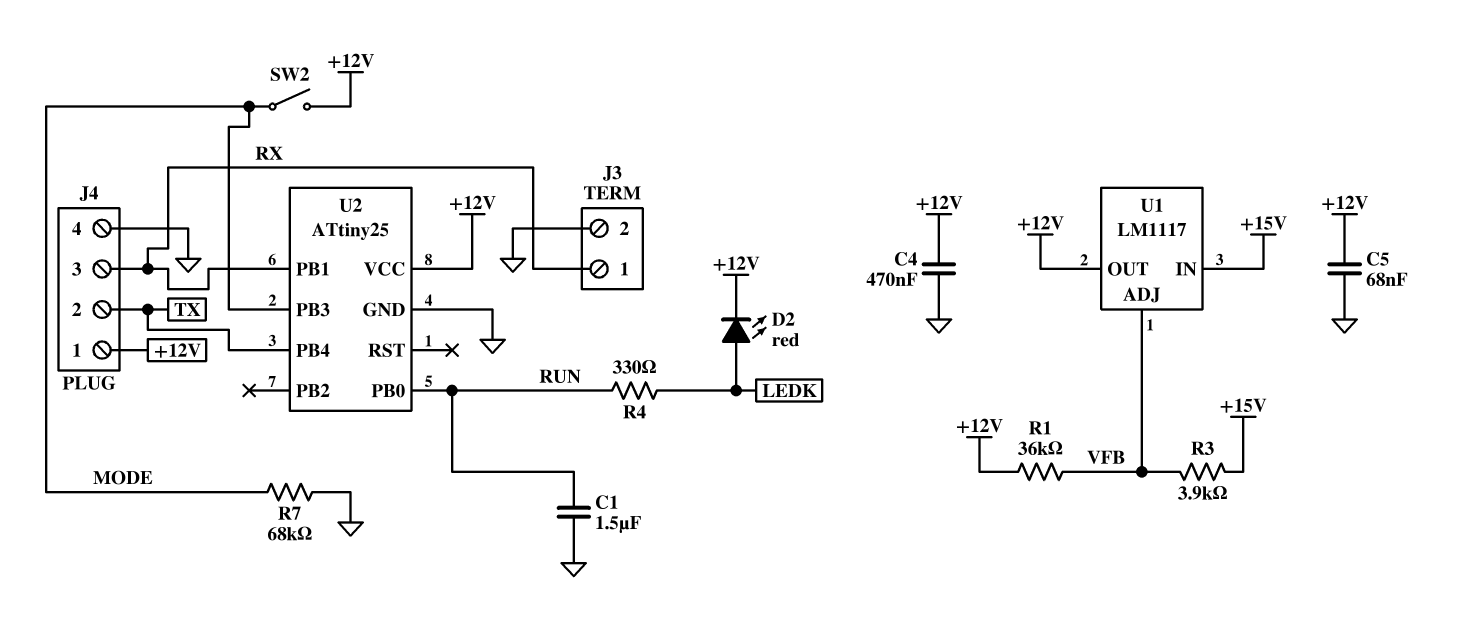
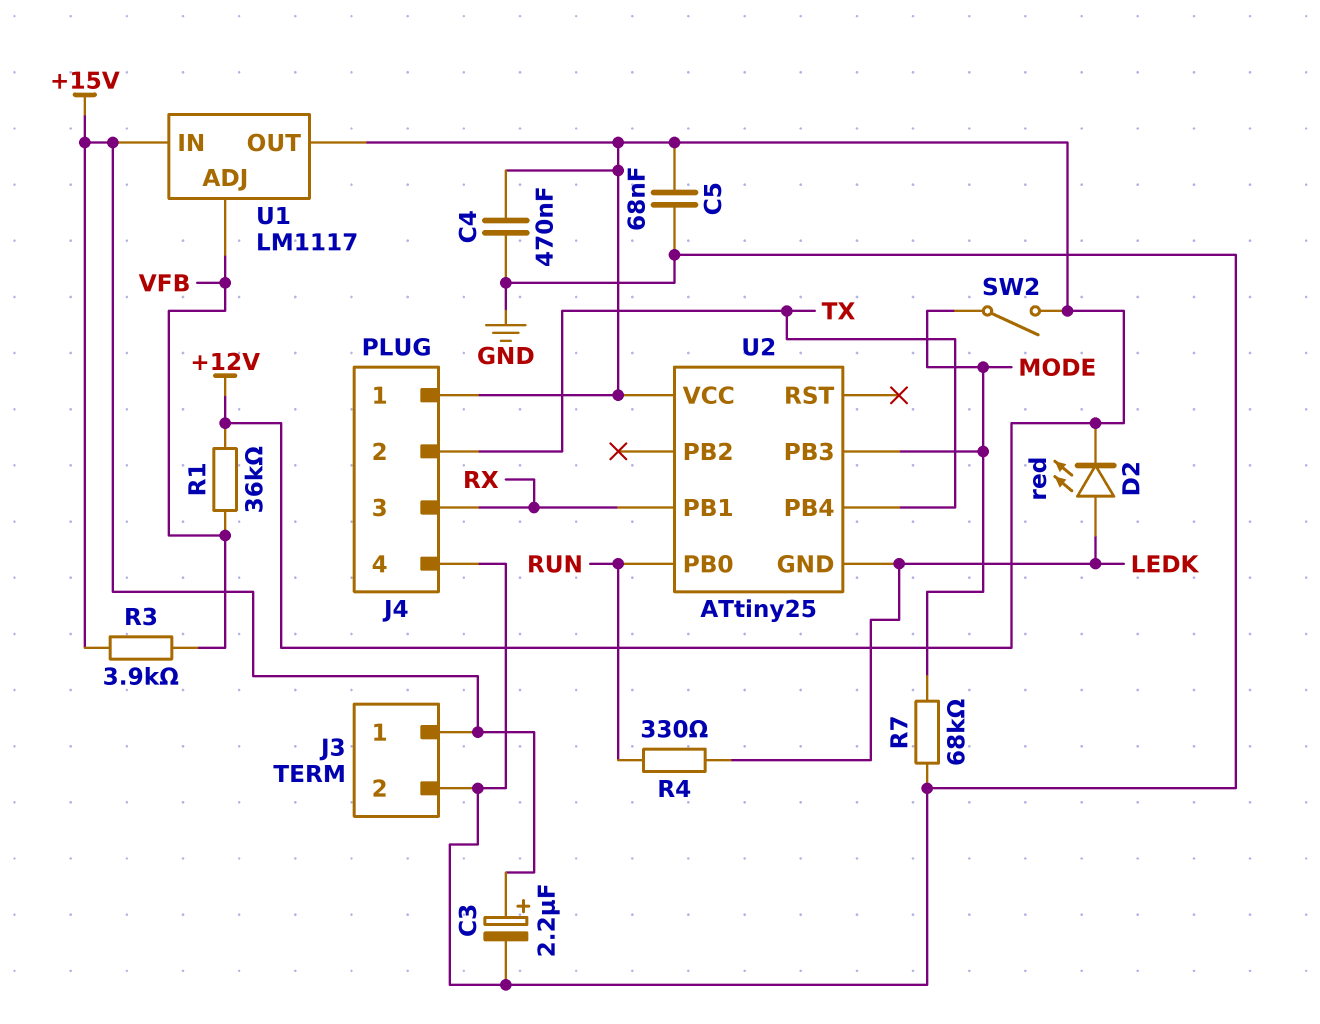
C1: 1.5uF (GND, RUN) -> none
C3: none -> 2.2uF (plus +15V, minus GND)
J3 pin 1: RX -> +15V
U2 pin GND: GND -> LEDK

